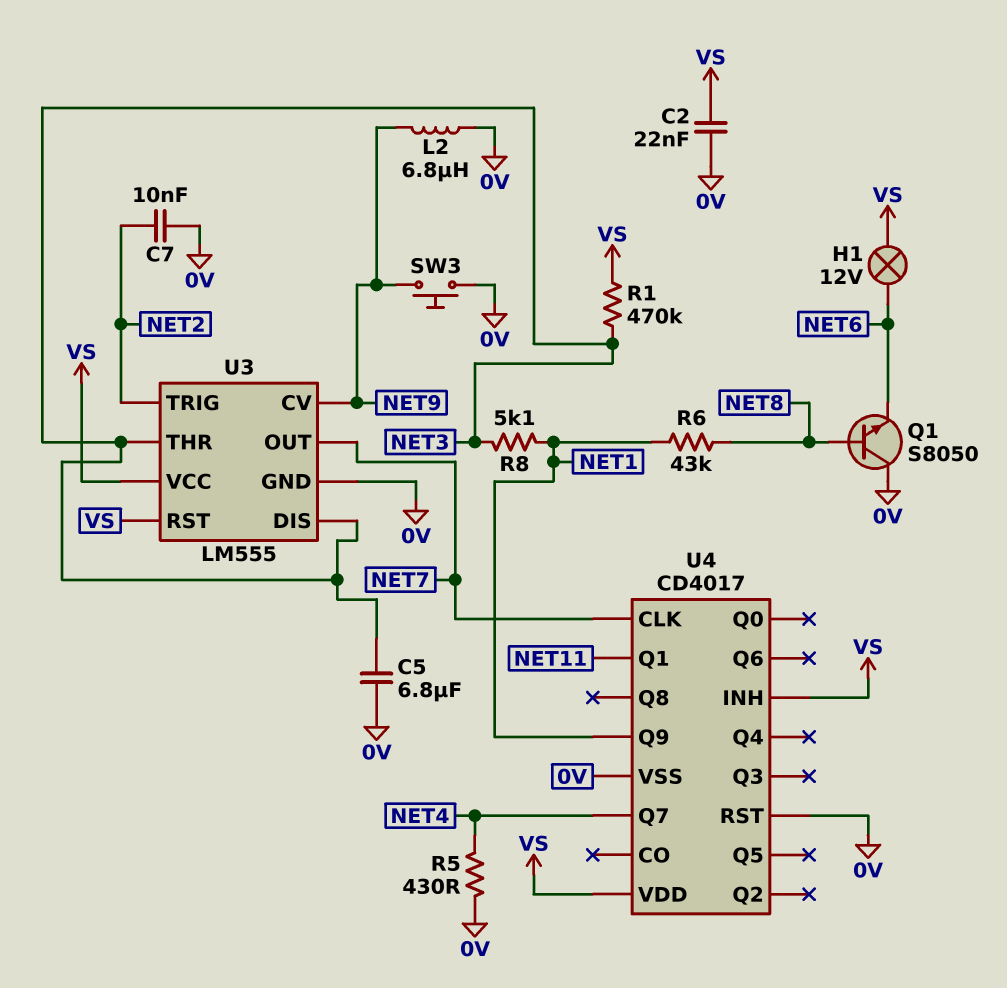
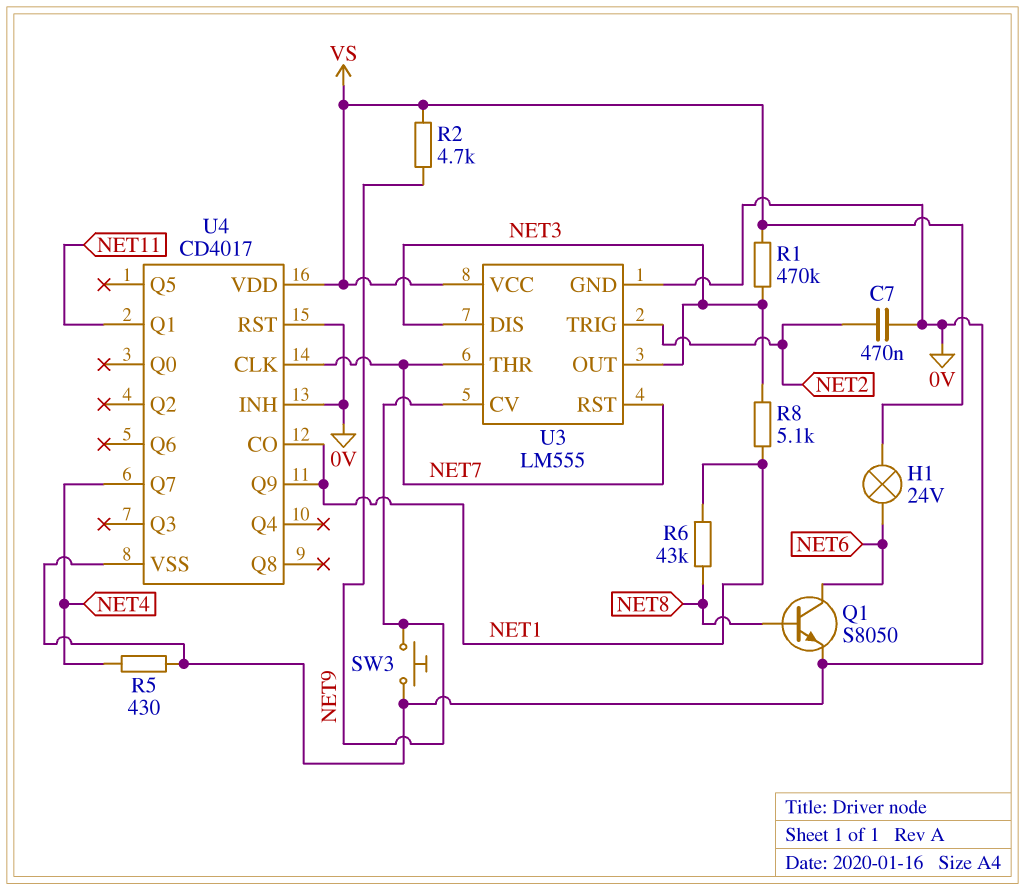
C2: 22nF (0V, VS) -> none
C5: 6.8uF (0V, NET3) -> none
C7: 10nF (0V, NET2) -> 470nF (0V, NET2)
H1: lamp 12V (NET6, VS) -> lamp 24V (NET6, VS)
L2: 6.8uH (0V, NET9) -> none
Q1: NPN S8050 (B NET8, C 0V, E NET6) -> NPN S8050 (B NET8, C NET6, E 0V)
R2: none -> 4.7k (NET9, VS)
U3 pin OUT: NET7 -> NET3
U3 pin RST: VS -> NET7
U3 pin THR: NET3 -> NET7
U4 pin CO: none -> NET1
U4 pin INH: VS -> 0V

